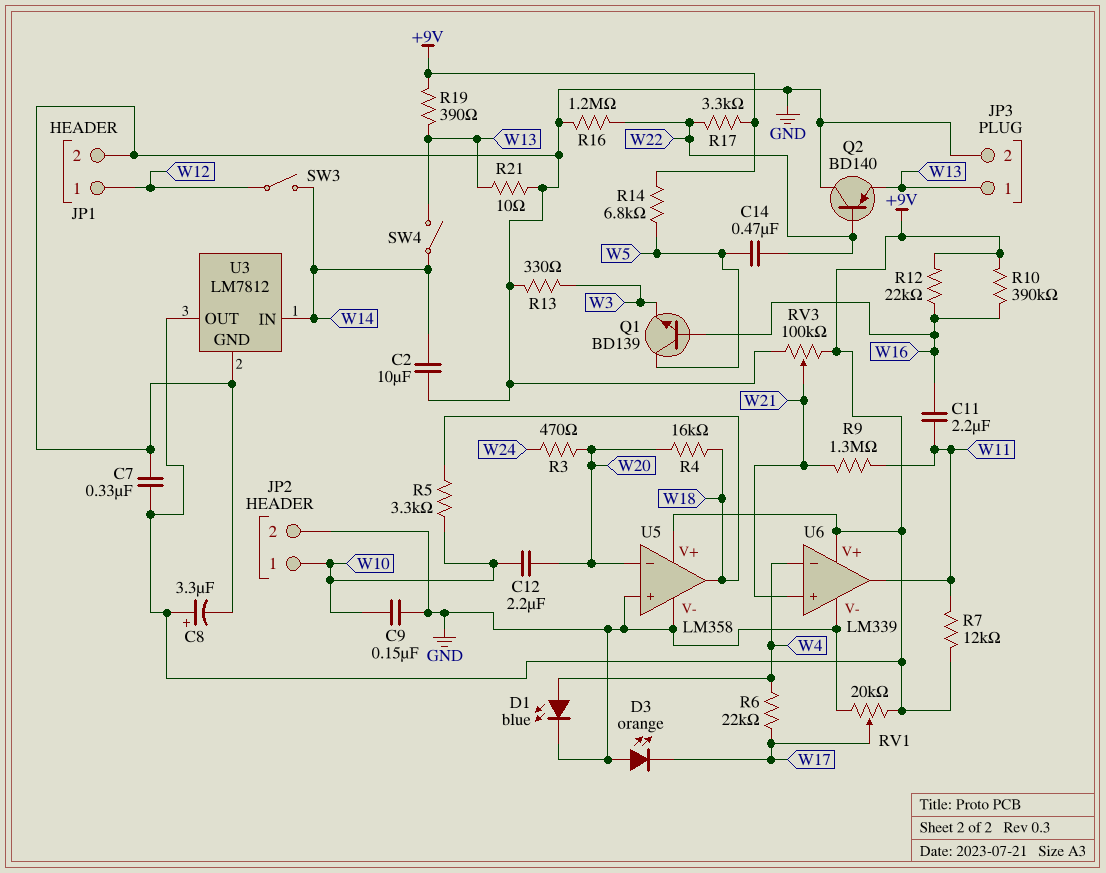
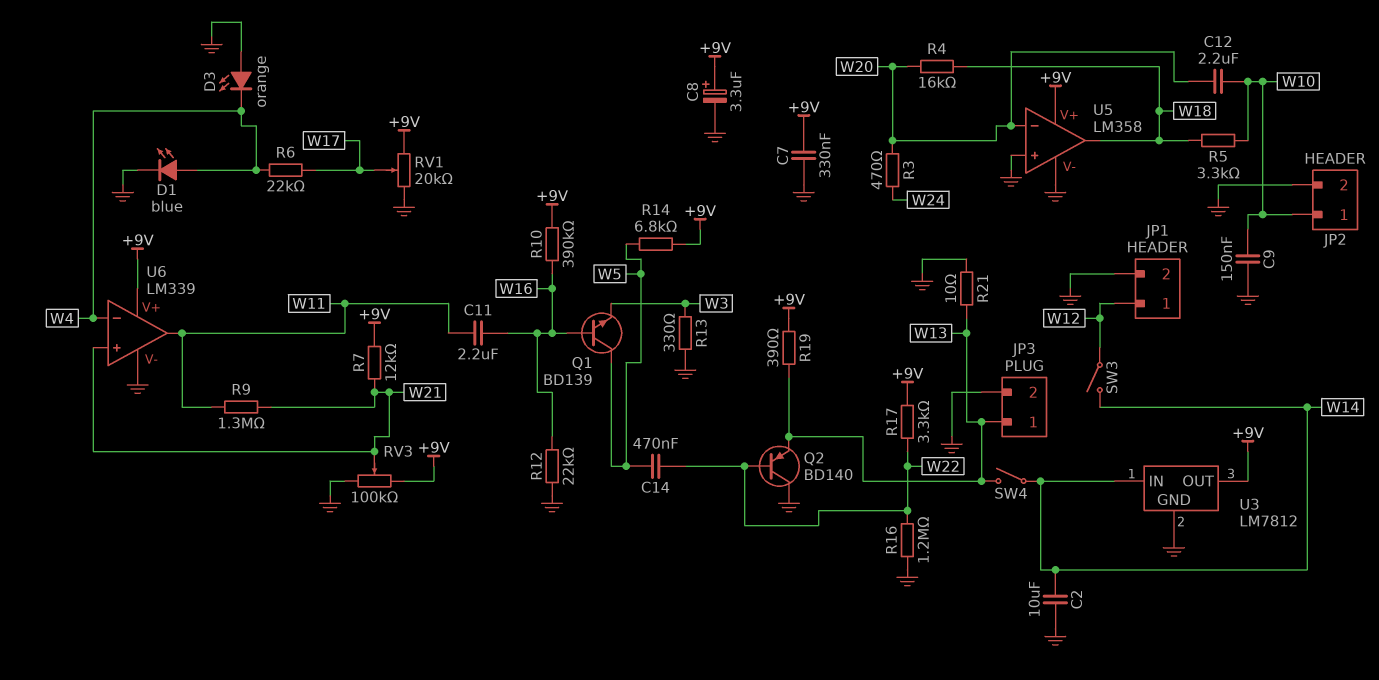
D3: LED orange (A GND, K W17) -> LED orange (A GND, K W4)
R7: 12k (+9V, W11) -> 12k (+9V, W21)
R12: 22k (+9V, W16) -> 22k (GND, W16)

